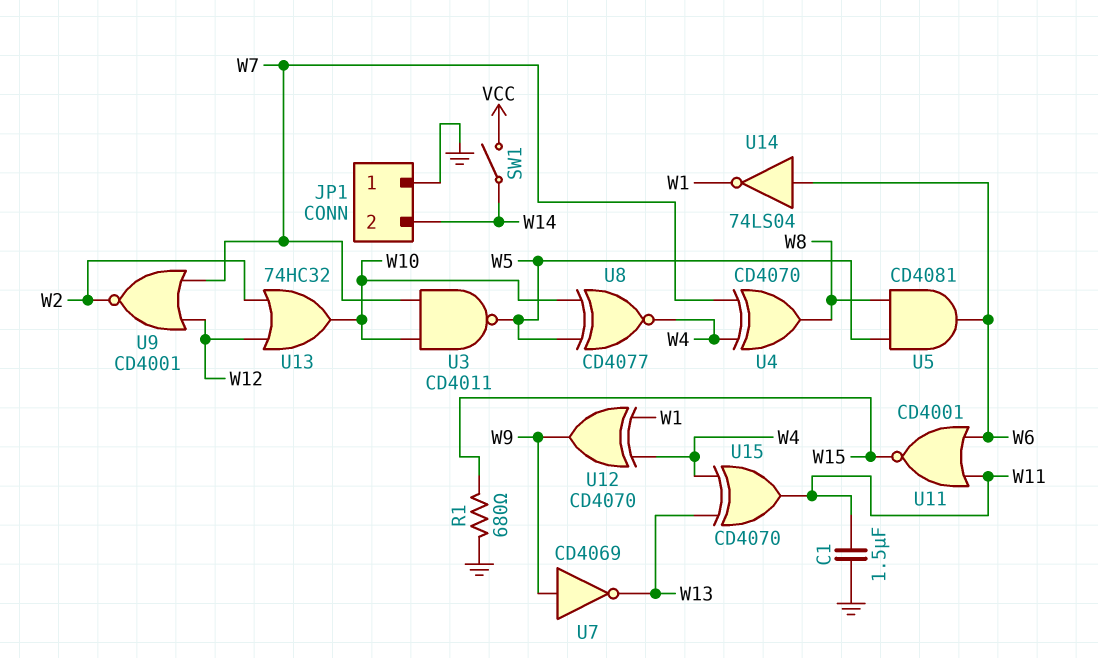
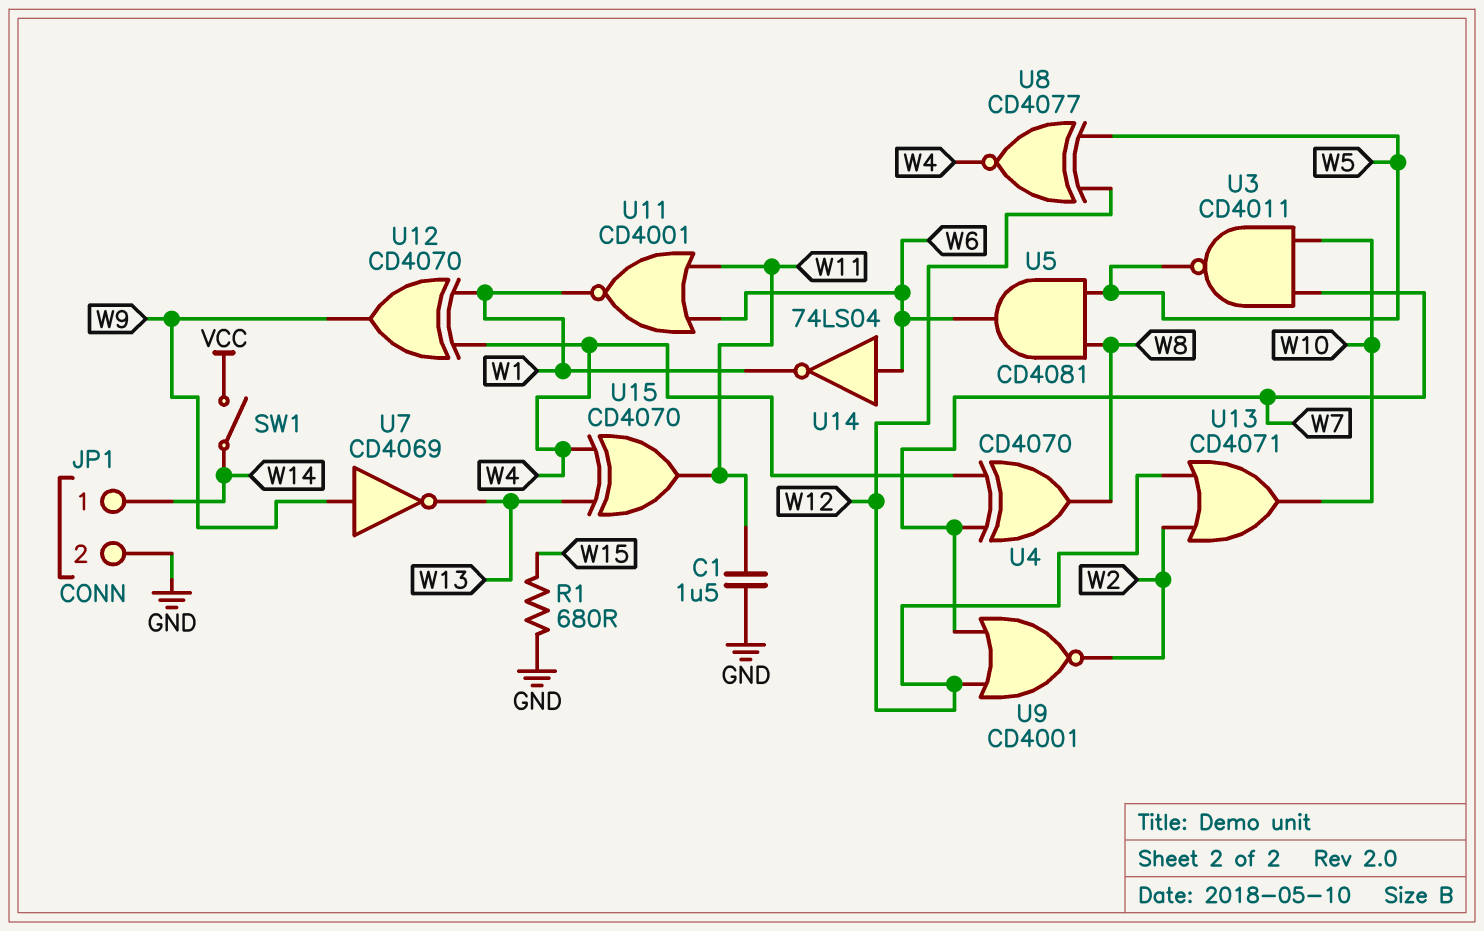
JP1 pin 1: GND -> W14
JP1 pin 2: W14 -> GND
U8: XNOR CD4077 (in W5, in W10, out W4) -> XNOR CD4077 (in W5, in W12, out W4)
U11: NOR CD4001 (in W6, in W11, out W15) -> NOR CD4001 (in W6, in W11, out W1)
U13: OR 74HC32 (in W2, in W12, out W10) -> OR CD4071 (in W2, in W12, out W10)

